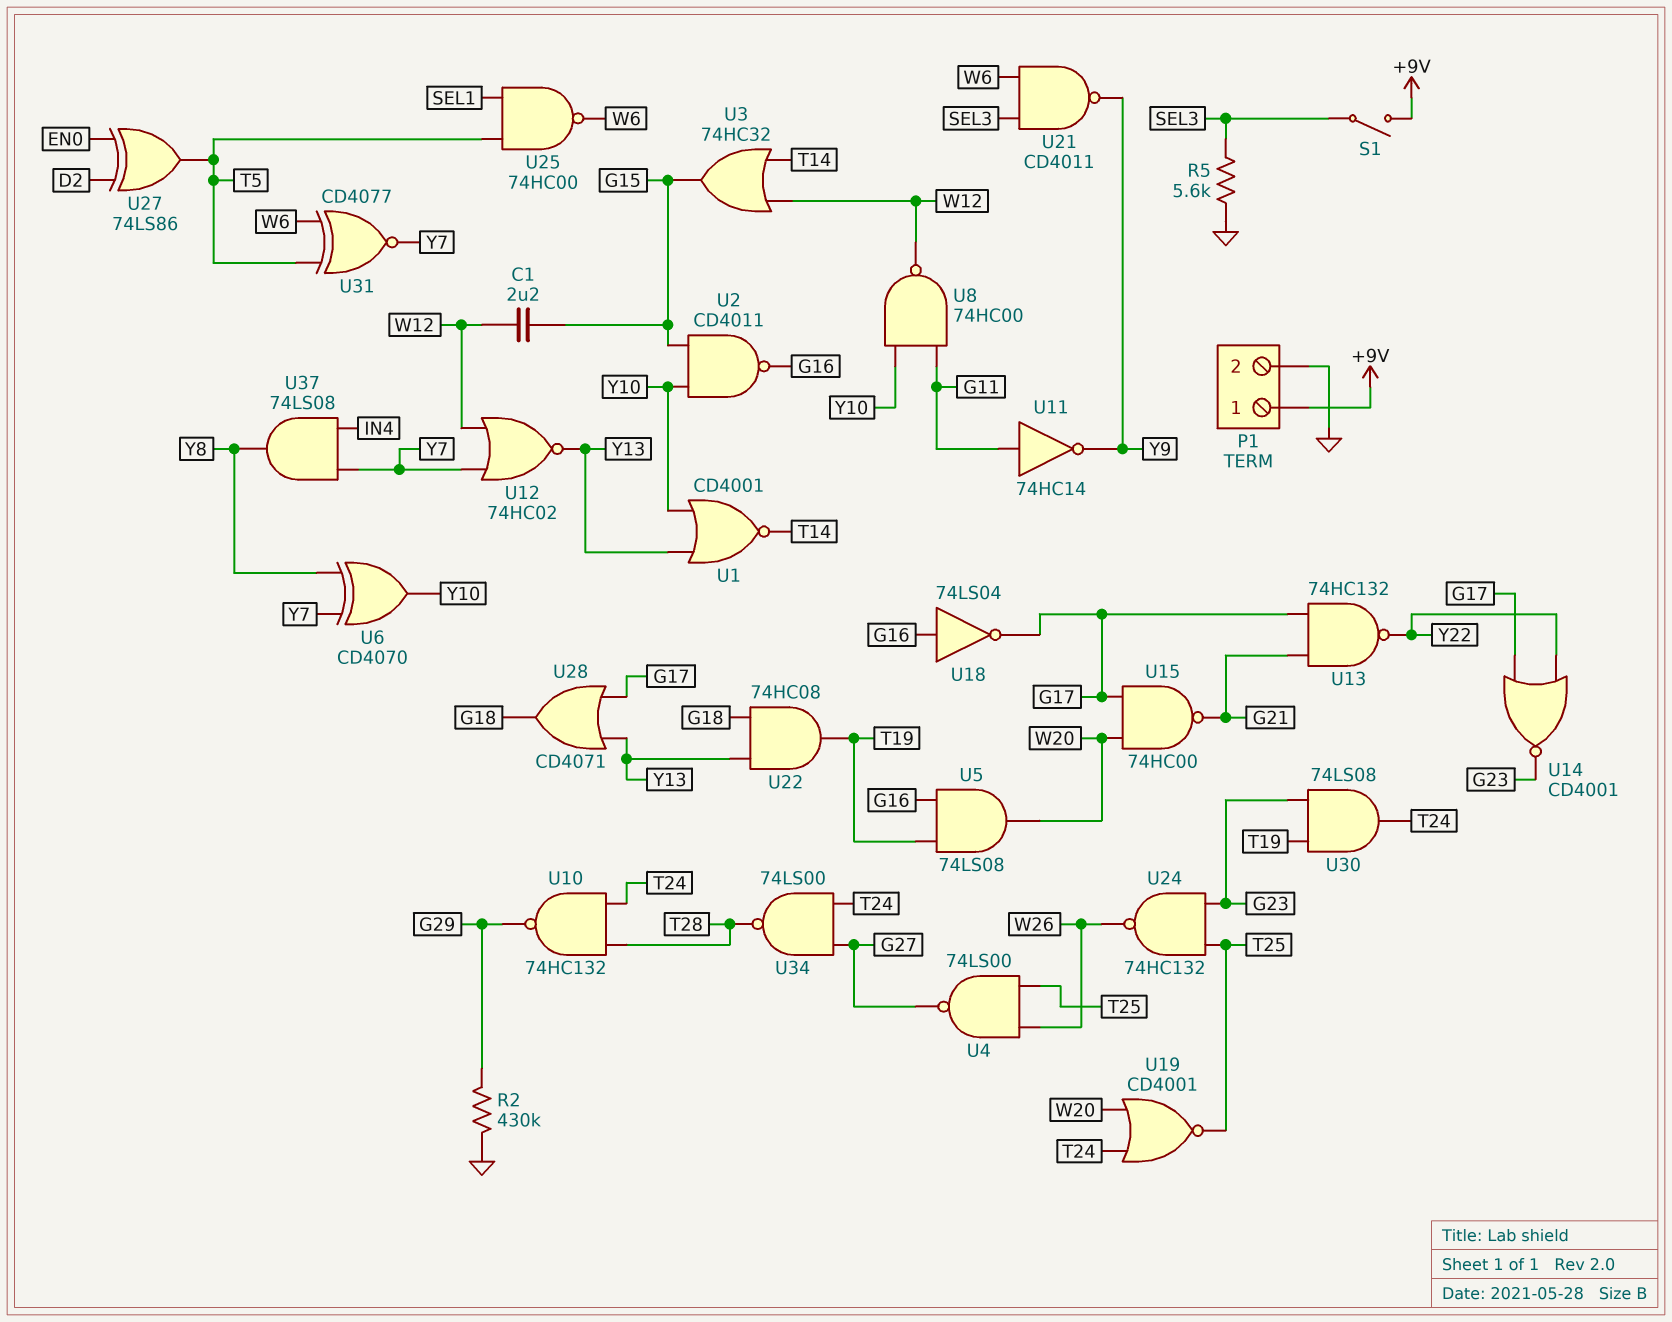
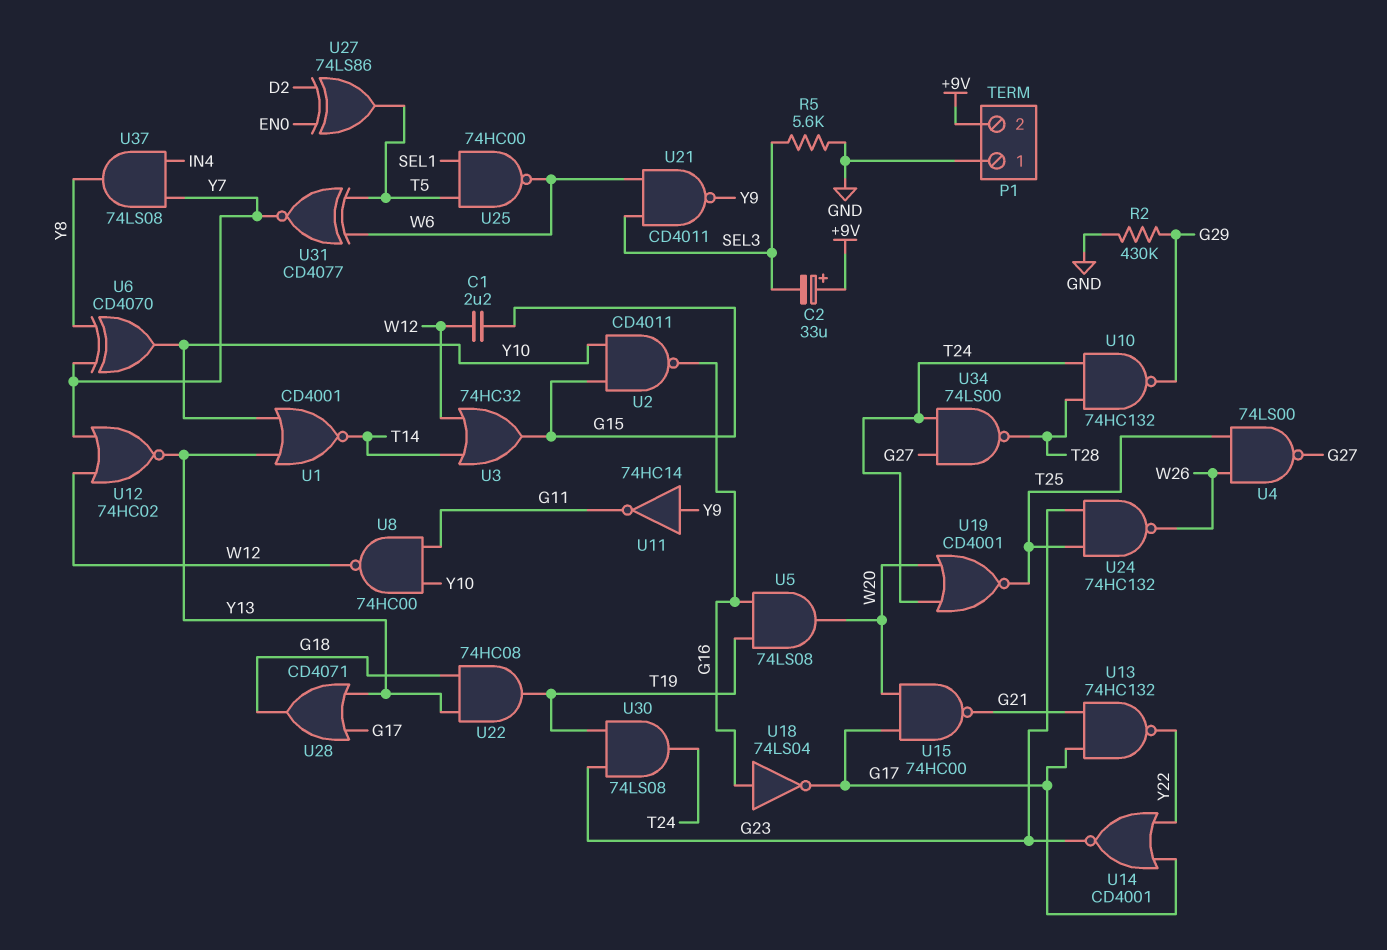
C2: none -> 33uF (plus +9V, minus SEL3)
P1 pin 1: +9V -> GND
P1 pin 2: GND -> +9V
S1: switch (+9V, SEL3) -> none
U11: NOT 74HC14 (in G11, out Y9) -> NOT 74HC14 (in Y9, out G11)

